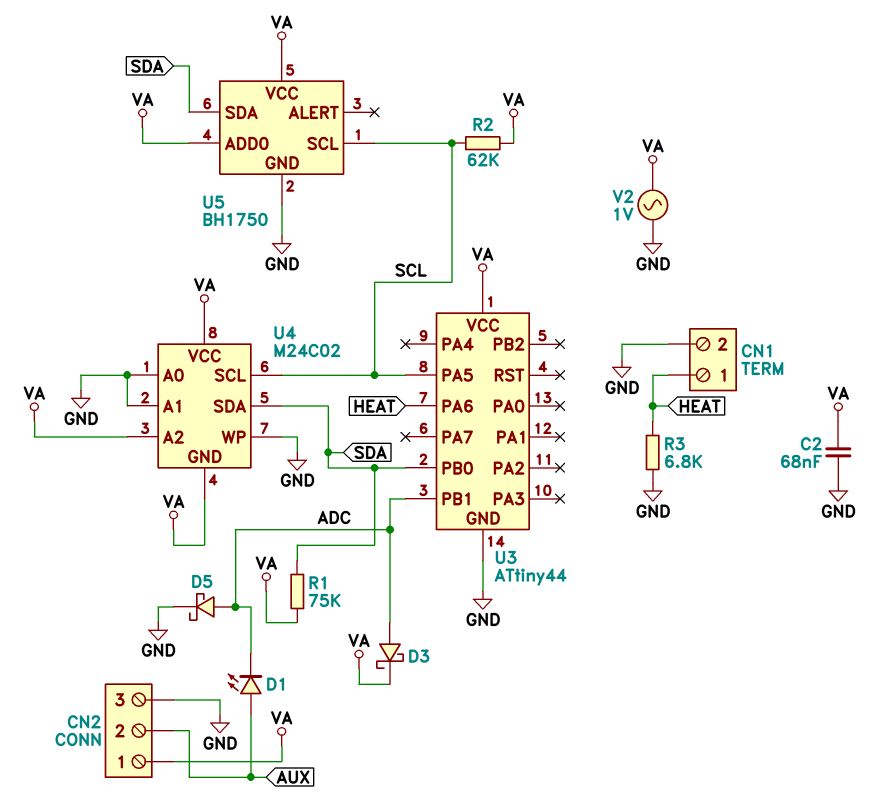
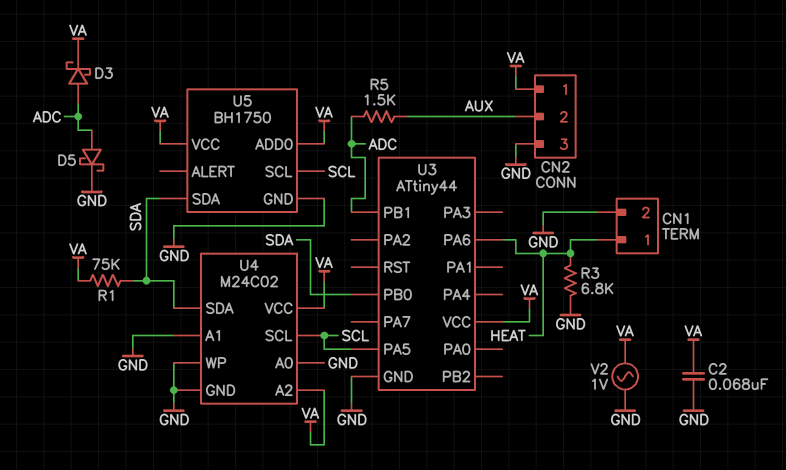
D1: LED (A AUX, K ADC) -> none
R2: 62k (SCL, VA) -> none
R5: none -> 1.5k (ADC, AUX)
U4 pin GND: VA -> GND

